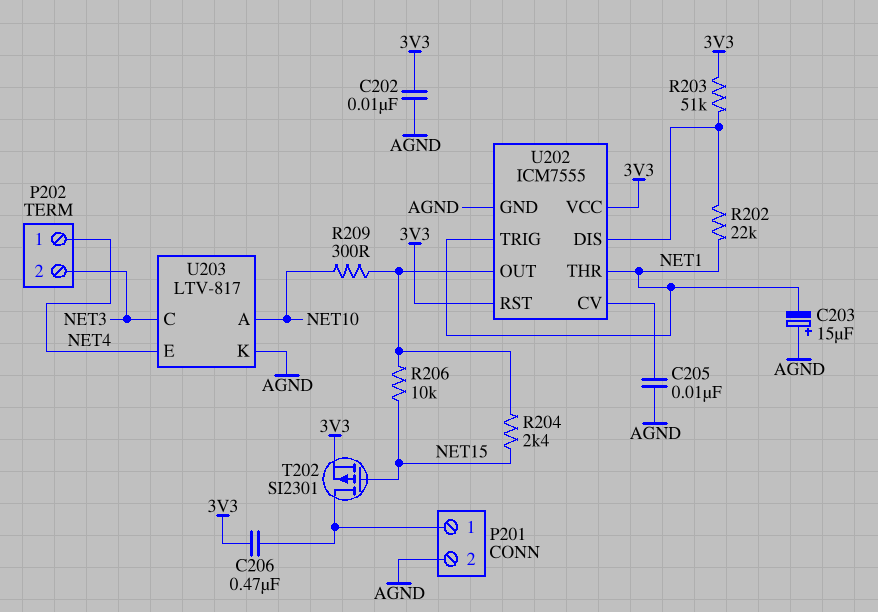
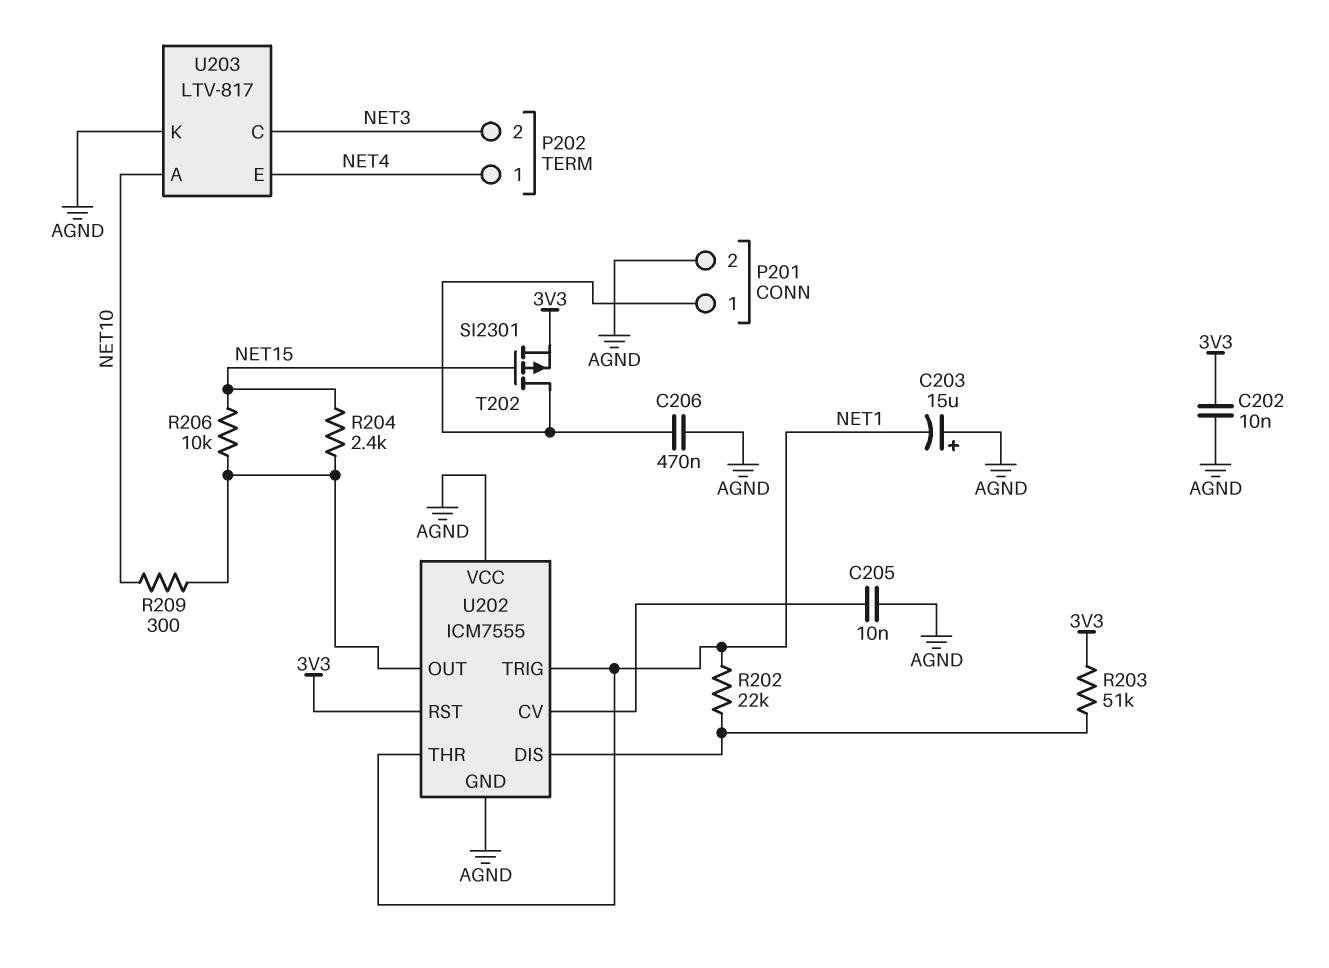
C206: 470nF (3V3, P201/1) -> 470nF (AGND, P201/1)
U202 pin VCC: 3V3 -> AGND

